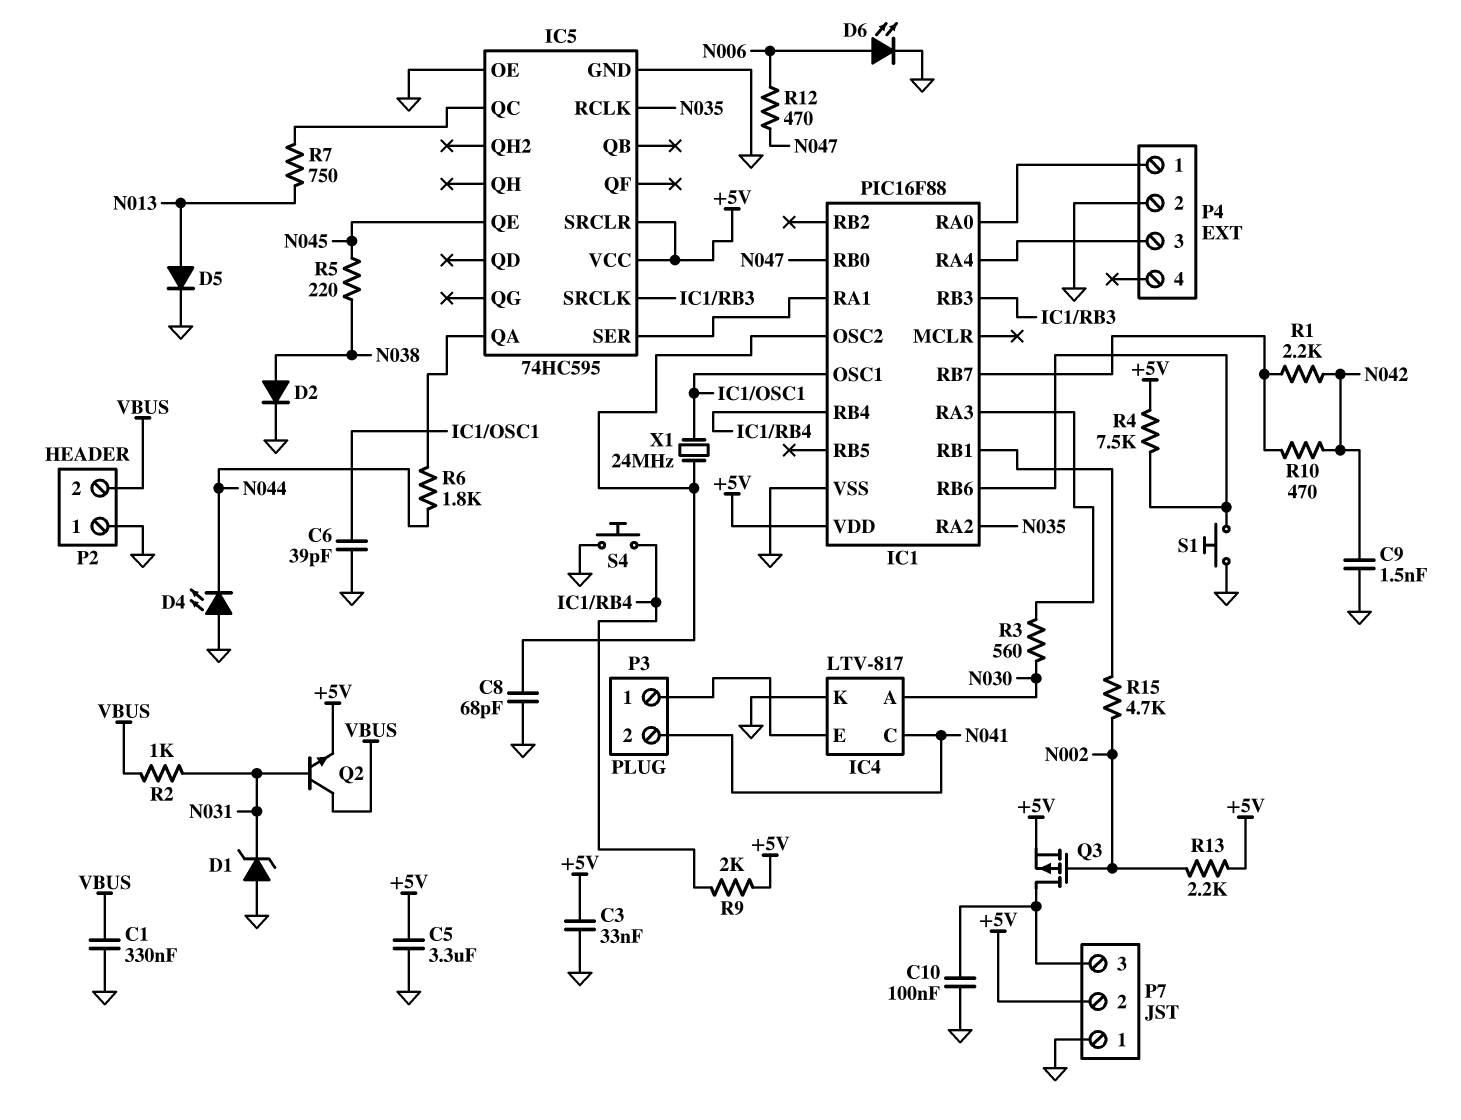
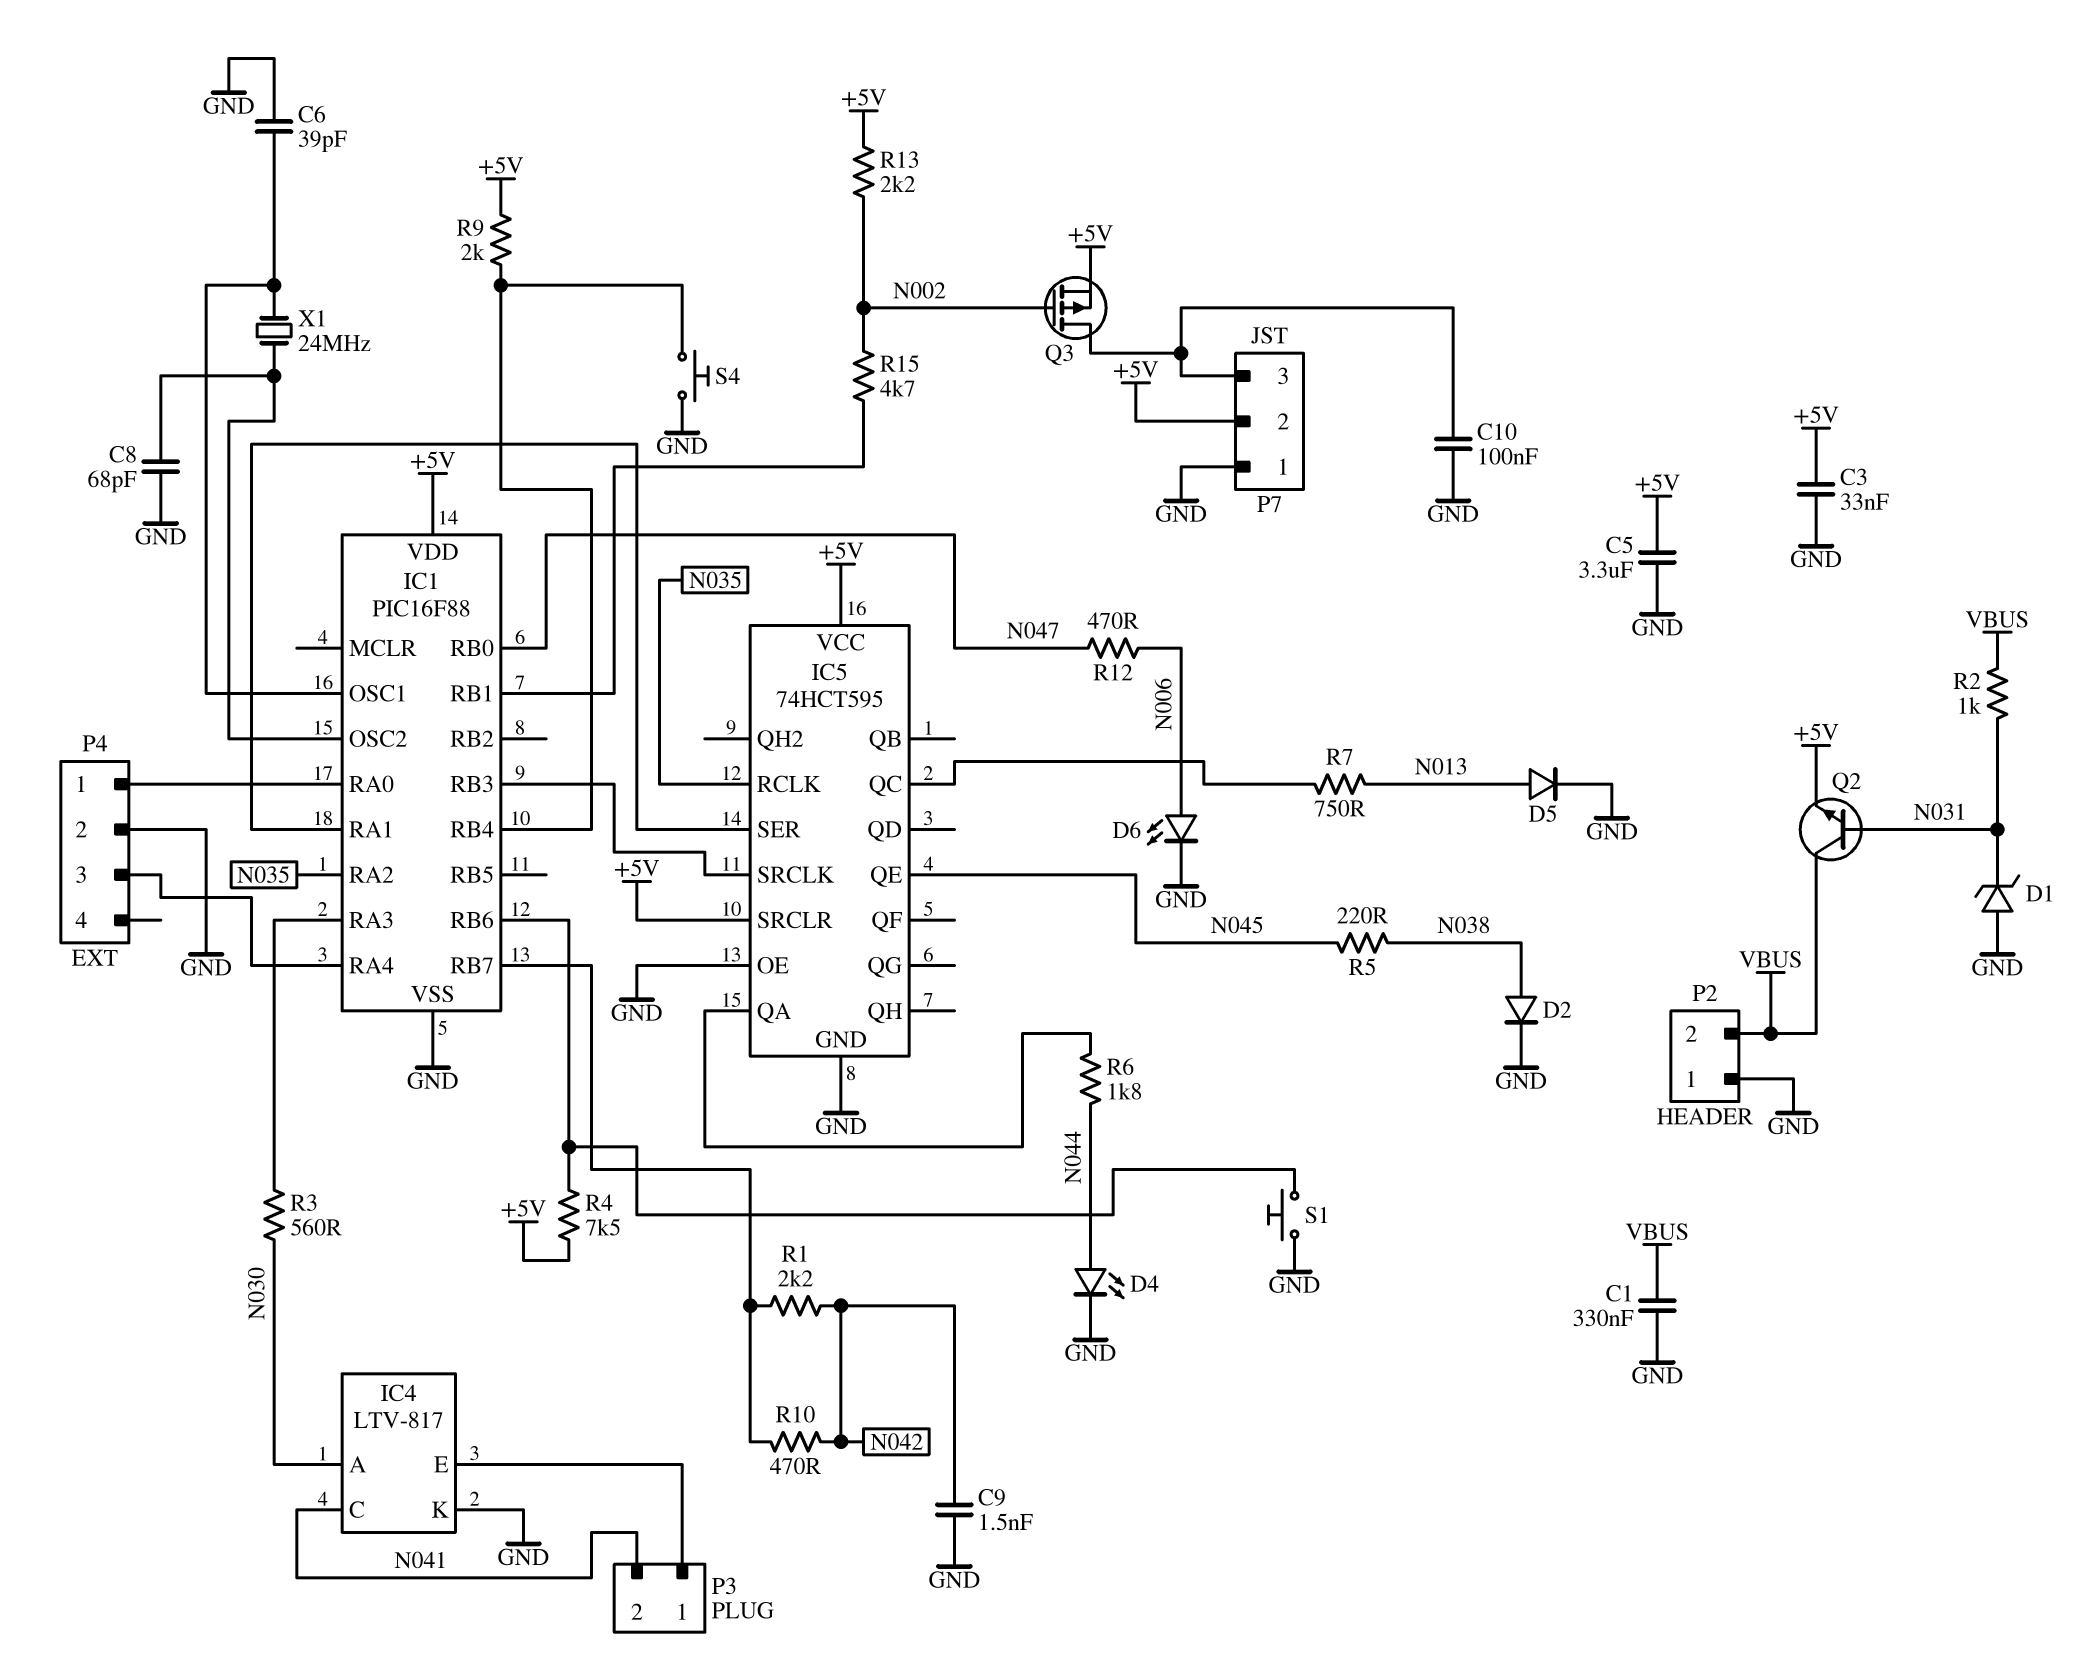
D4: LED (A GND, K N044) -> LED (A N044, K GND)
IC5: 74HC595 -> 74HCT595

